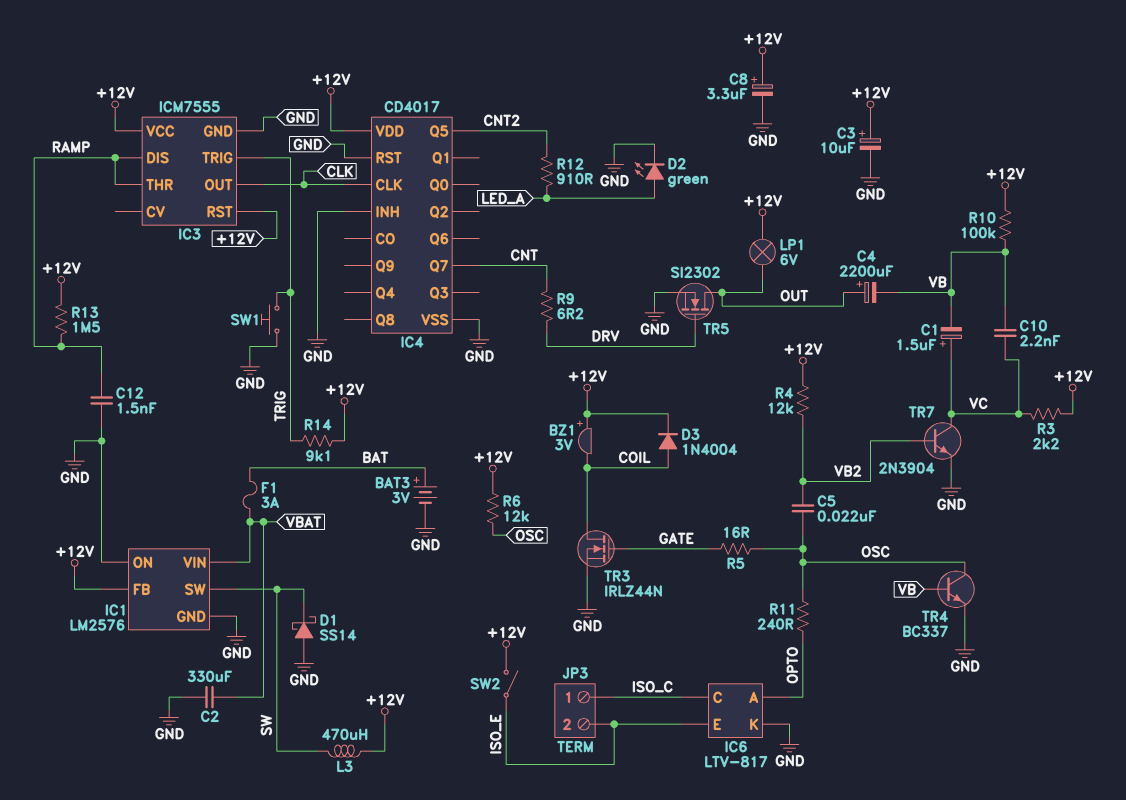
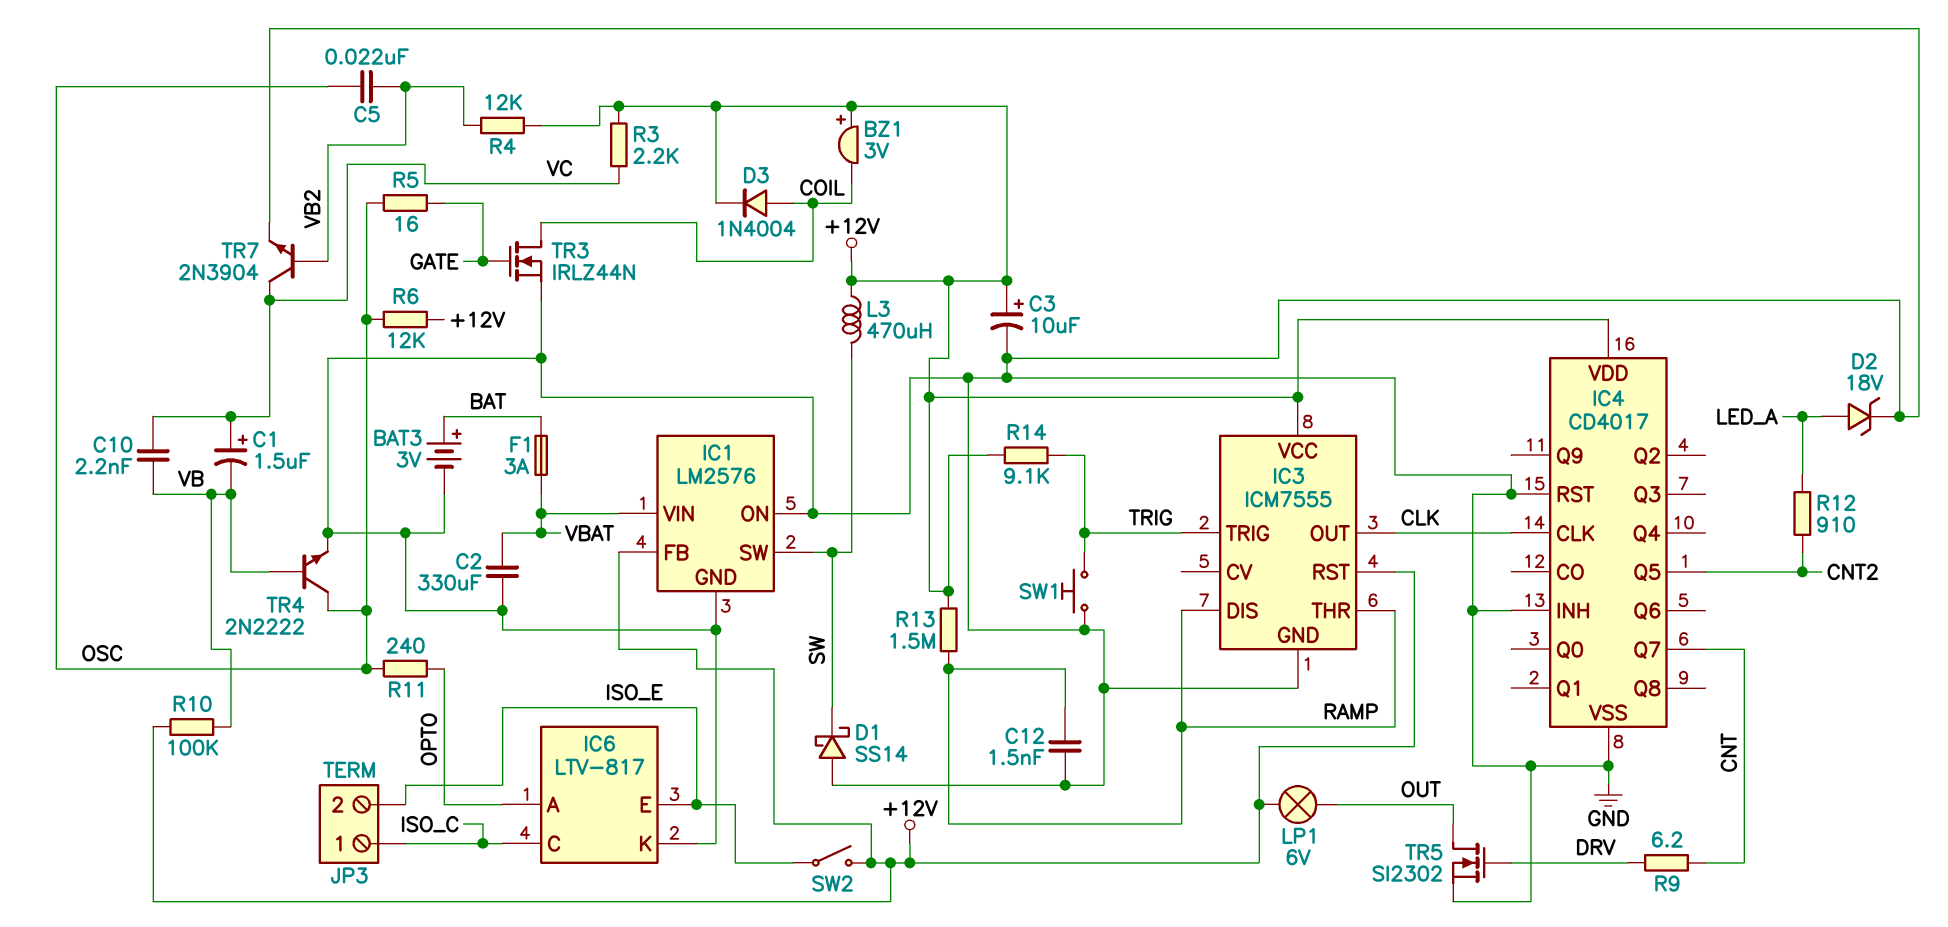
C4: 2200uF (plus OUT, minus VB) -> none
C8: 3.3uF (plus +12V, minus GND) -> none
D2: LED green (A LED_A, K GND) -> zener 18V (A LED_A, K GND)
TR4: NPN BC337 (B VB, C OSC, E GND) -> NPN 2N2222 (B VB, C OSC, E GND)

